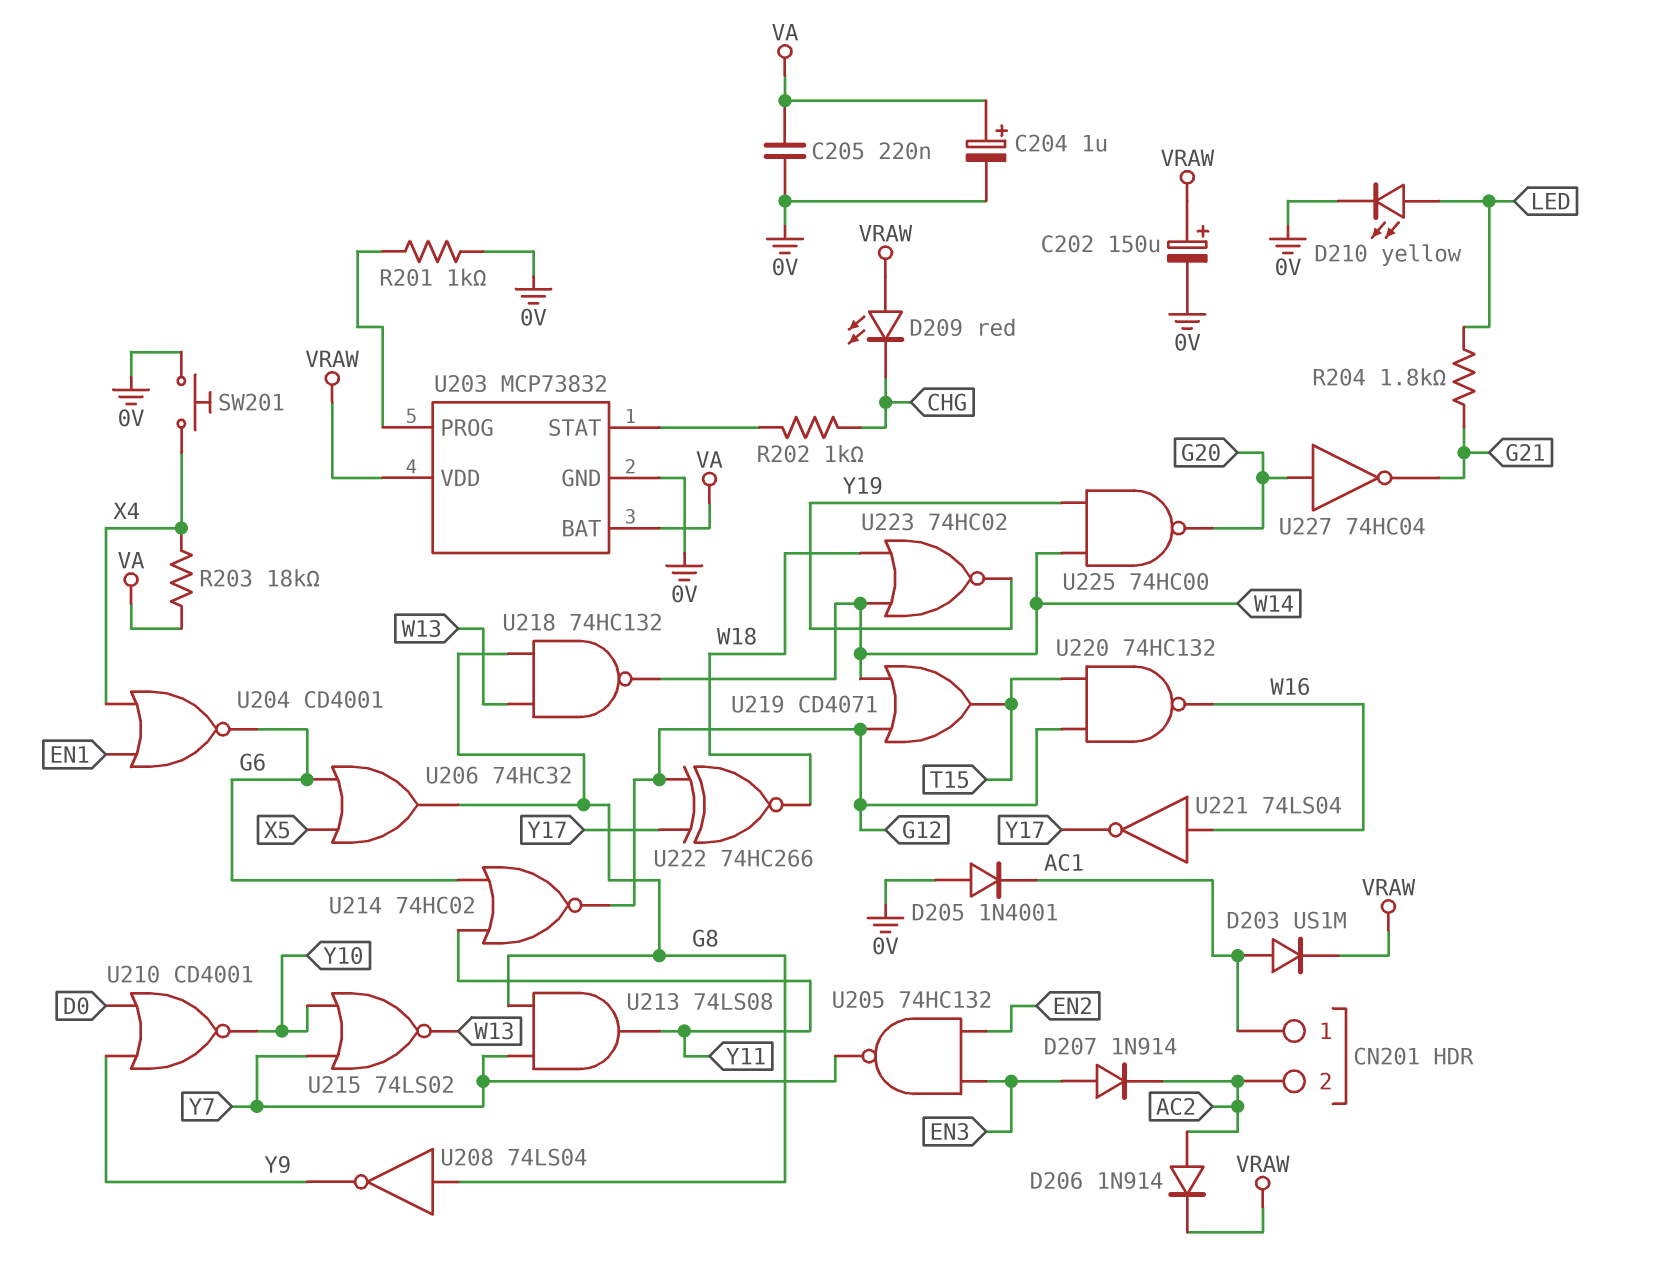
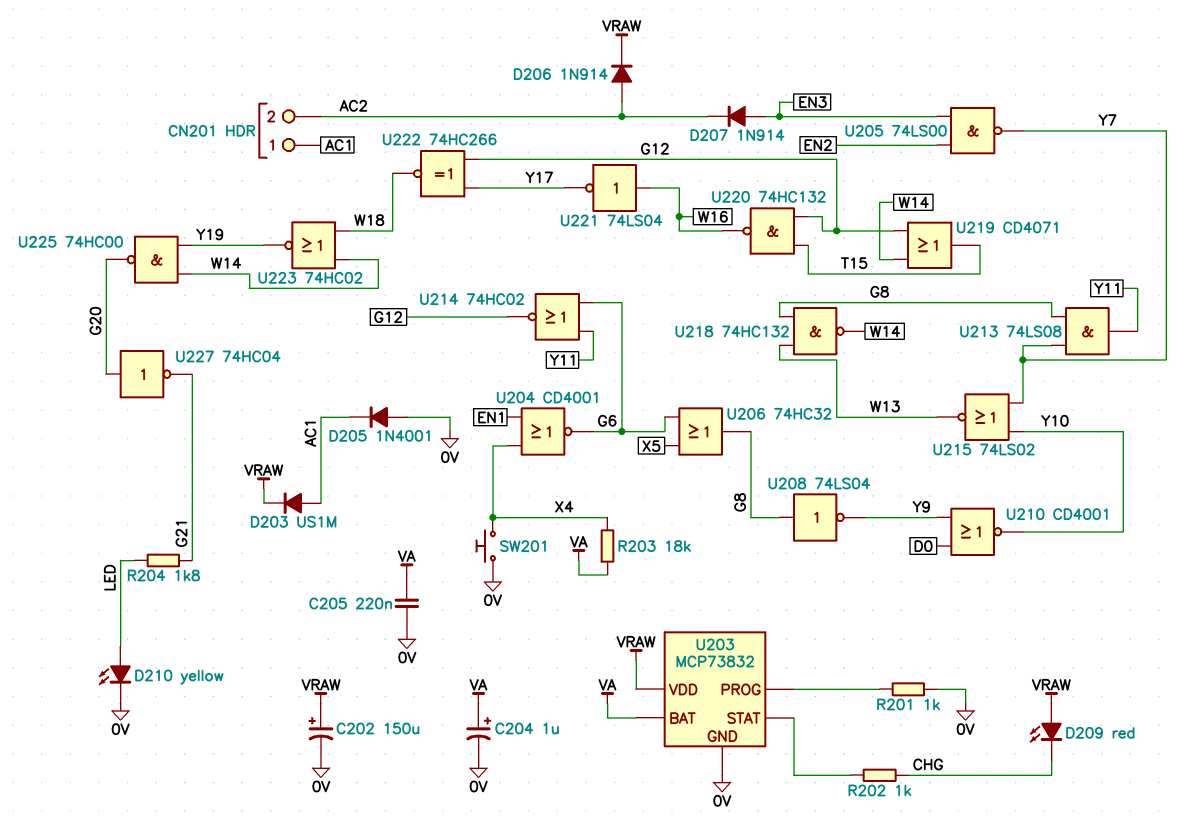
U205: NAND 74HC132 (in EN2, in EN3, out Y7) -> NAND 74LS00 (in EN2, in EN3, out Y7)

